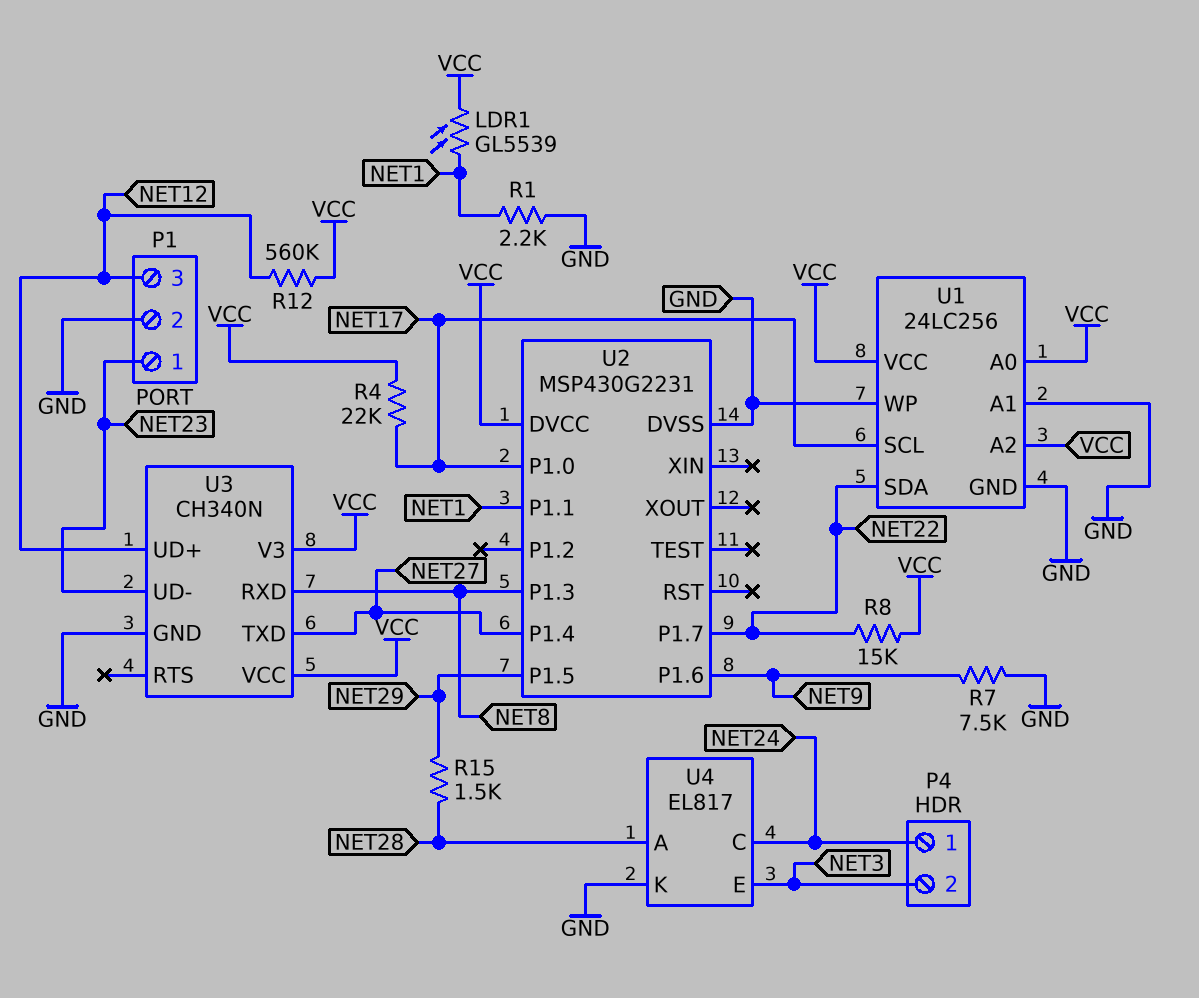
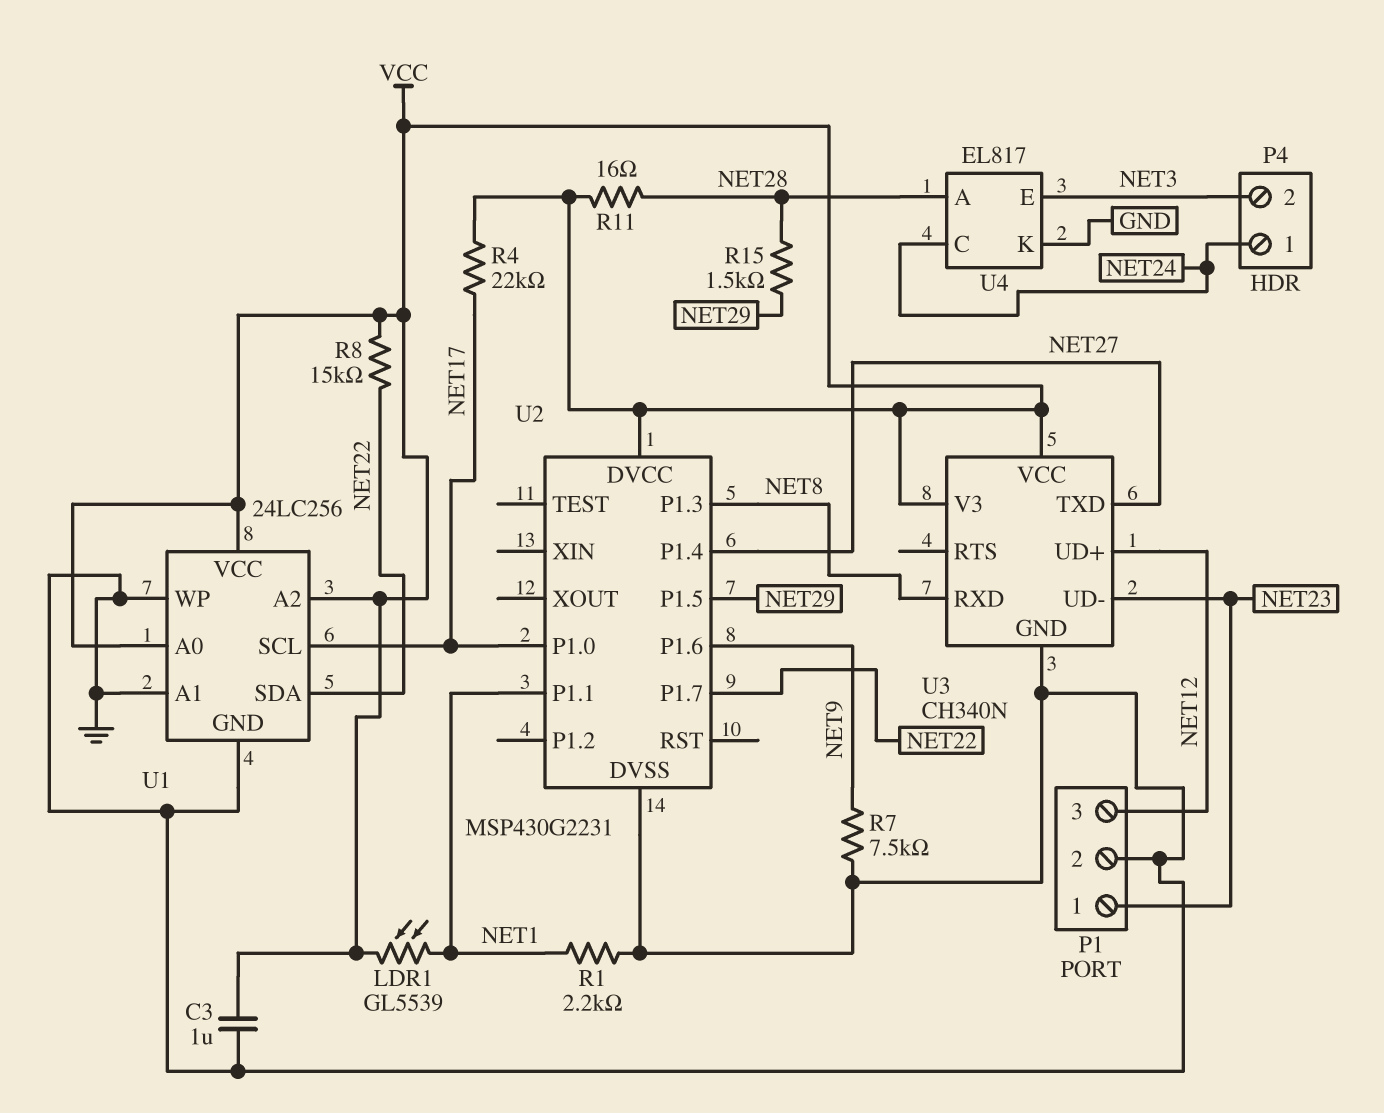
C3: none -> 1uF (GND, VCC)
R11: none -> 16 (NET28, VCC)
R12: 560k (NET12, VCC) -> none

